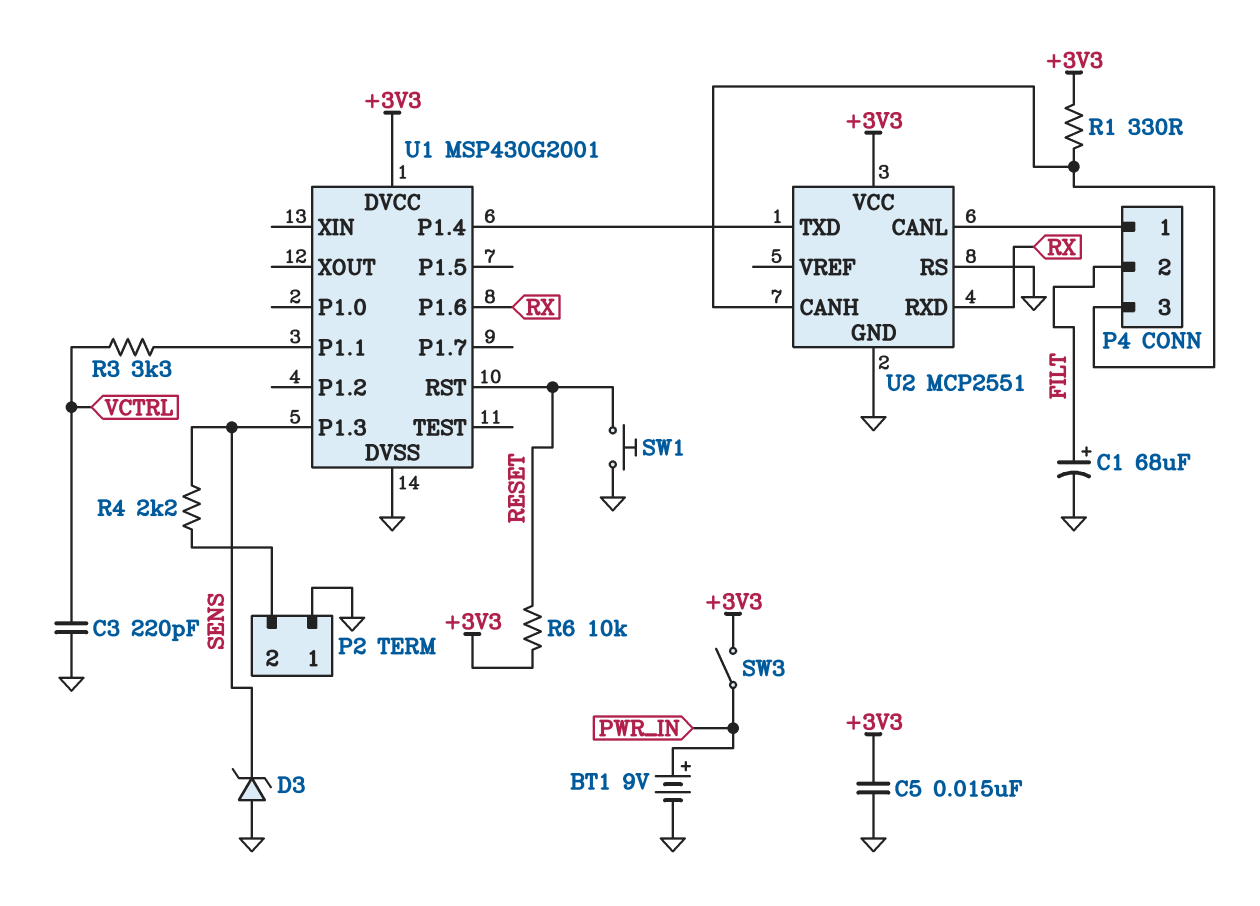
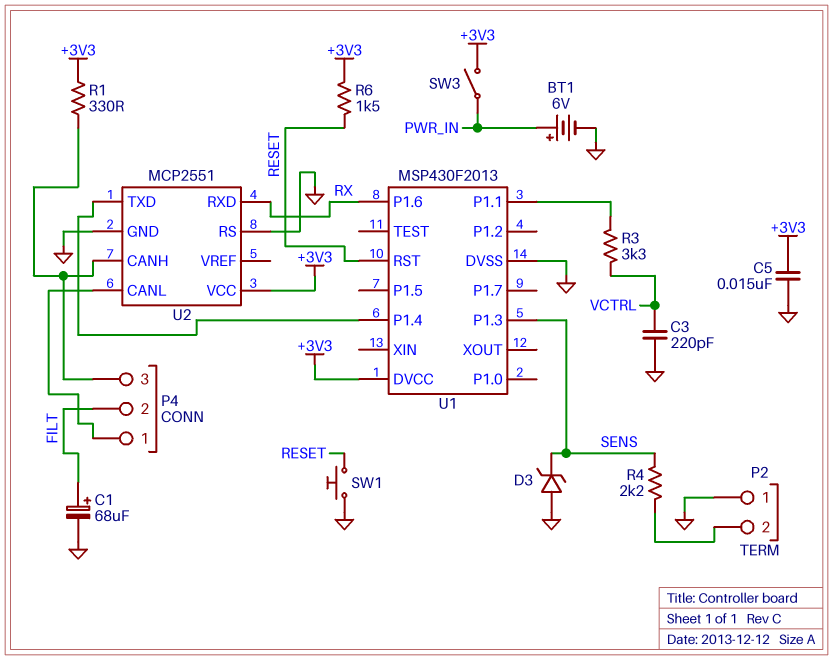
BT1: 9V (plus PWR_IN, minus GND) -> 6V (plus PWR_IN, minus GND)
R6: 10k (+3V3, RESET) -> 1.5k (+3V3, RESET)
U1: MSP430G2001 -> MSP430F2013

